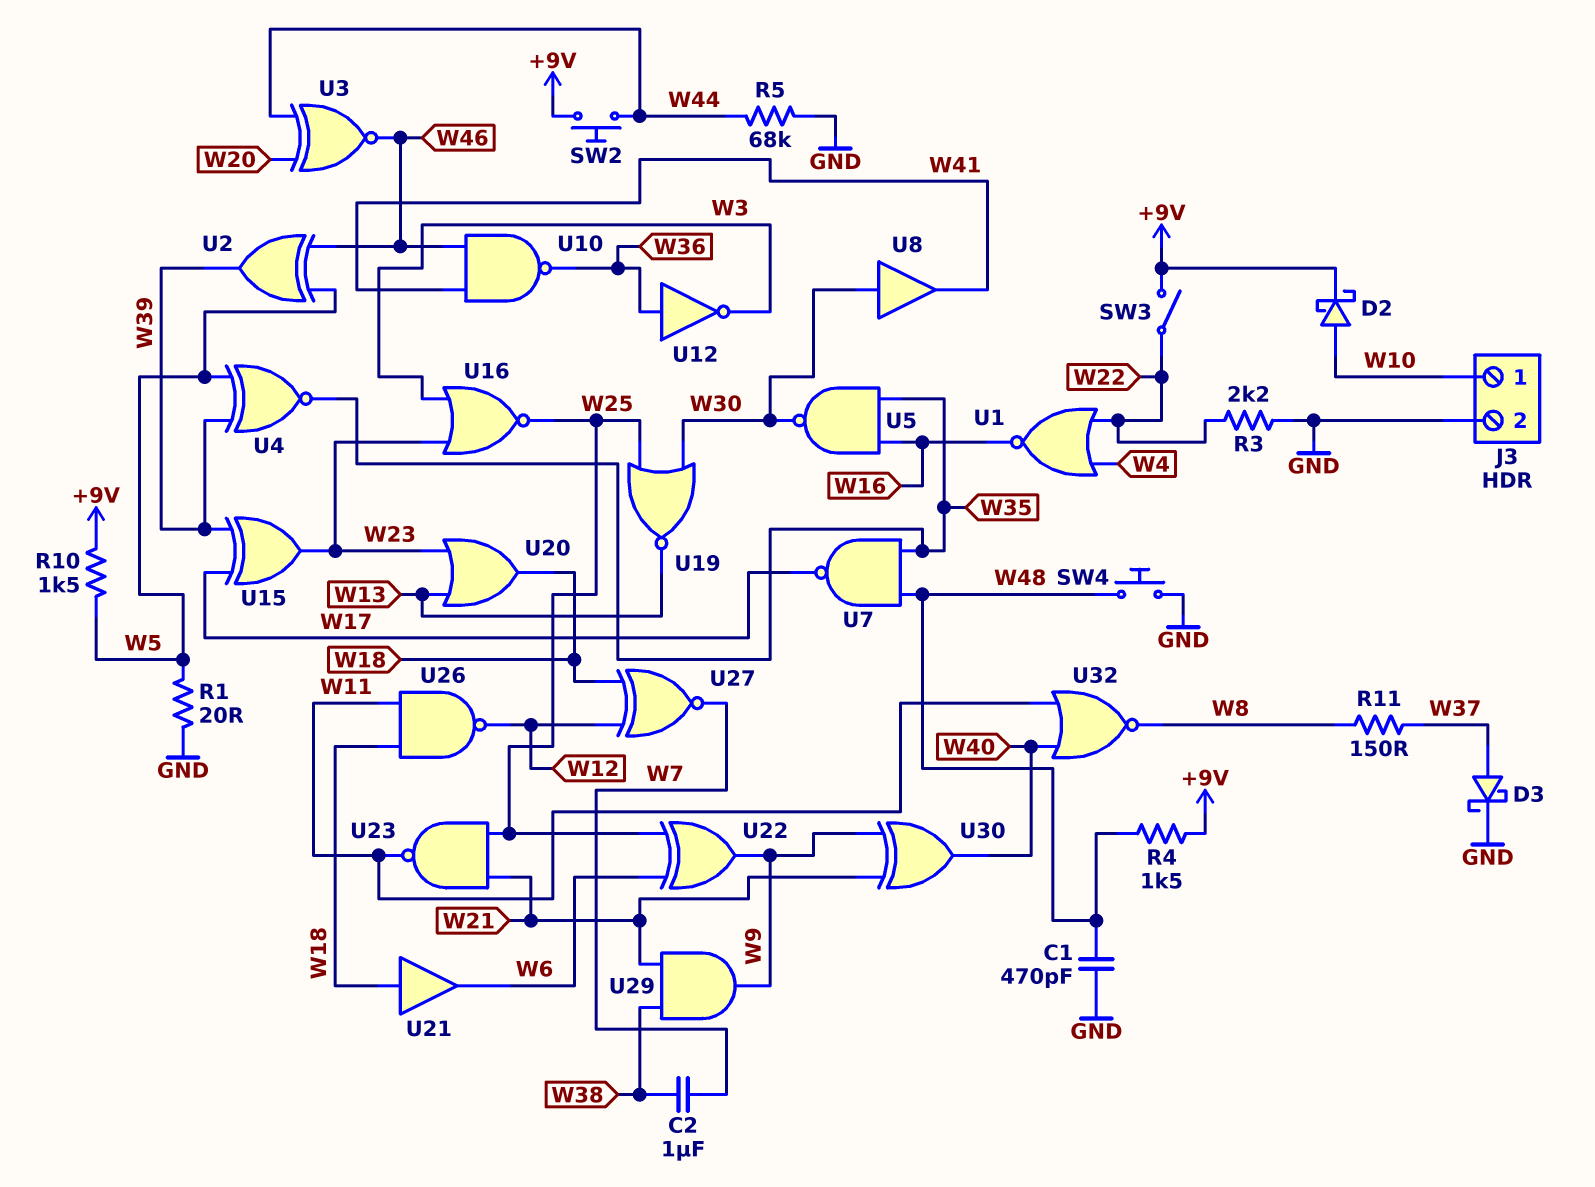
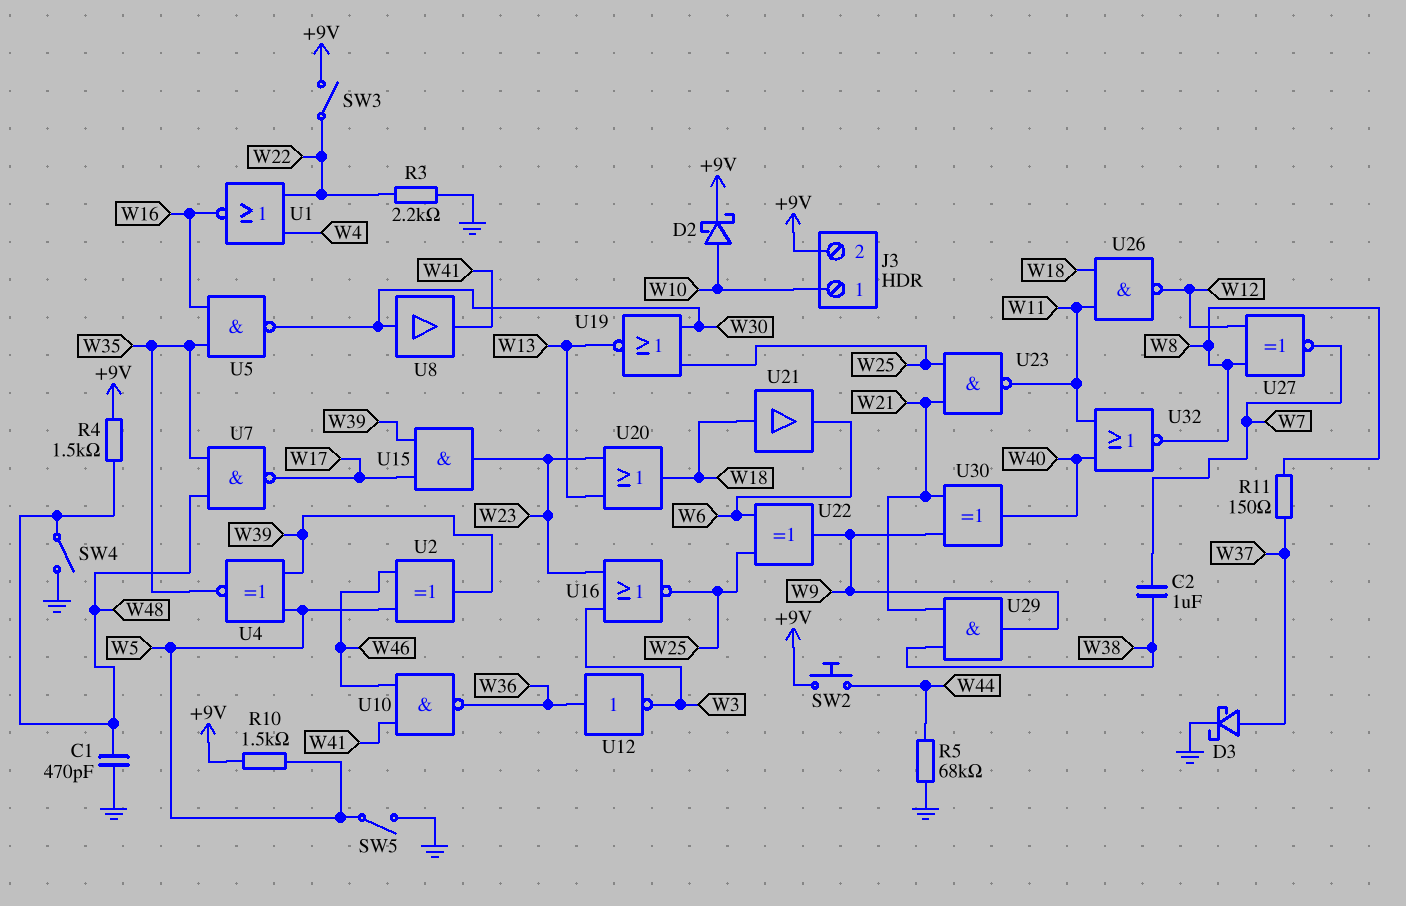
J3 pin 2: GND -> +9V
R1: 20 (GND, W5) -> none
SW4: button (GND, W48) -> switch (GND, W48)
SW5: none -> switch (GND, W5)
U3: XNOR (in W20, in W44, out W46) -> none
U15: XOR (in W17, in W39, out W23) -> AND (in W17, in W39, out W23)
U27: XNOR (in W12, in W18, out W7) -> XNOR (in W8, in W12, out W7)

